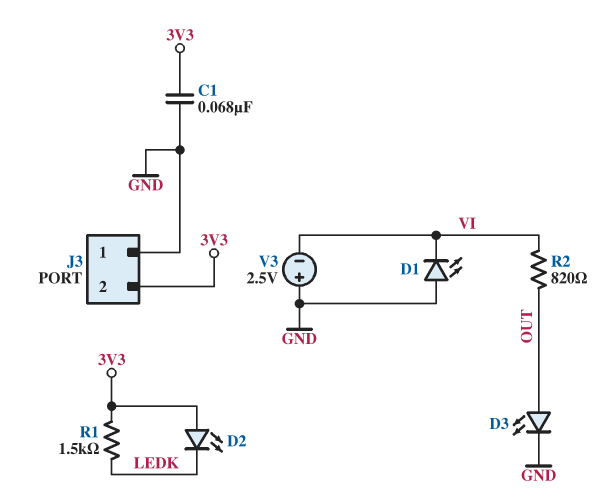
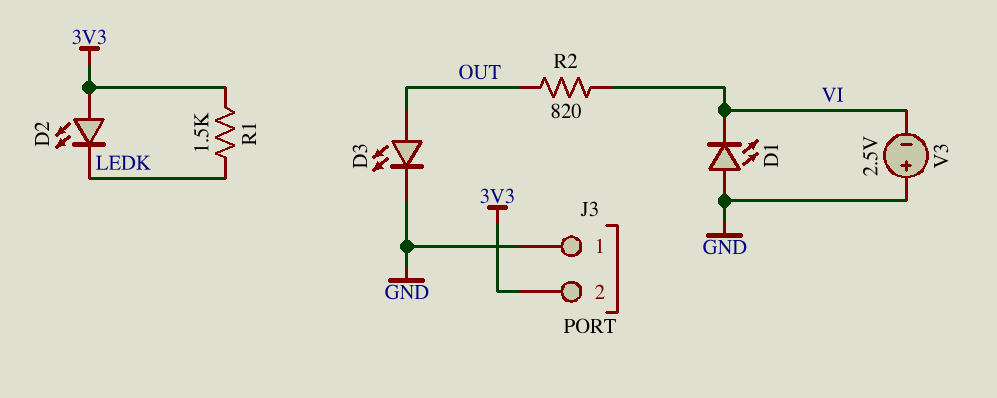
C1: 68nF (3V3, GND) -> none

